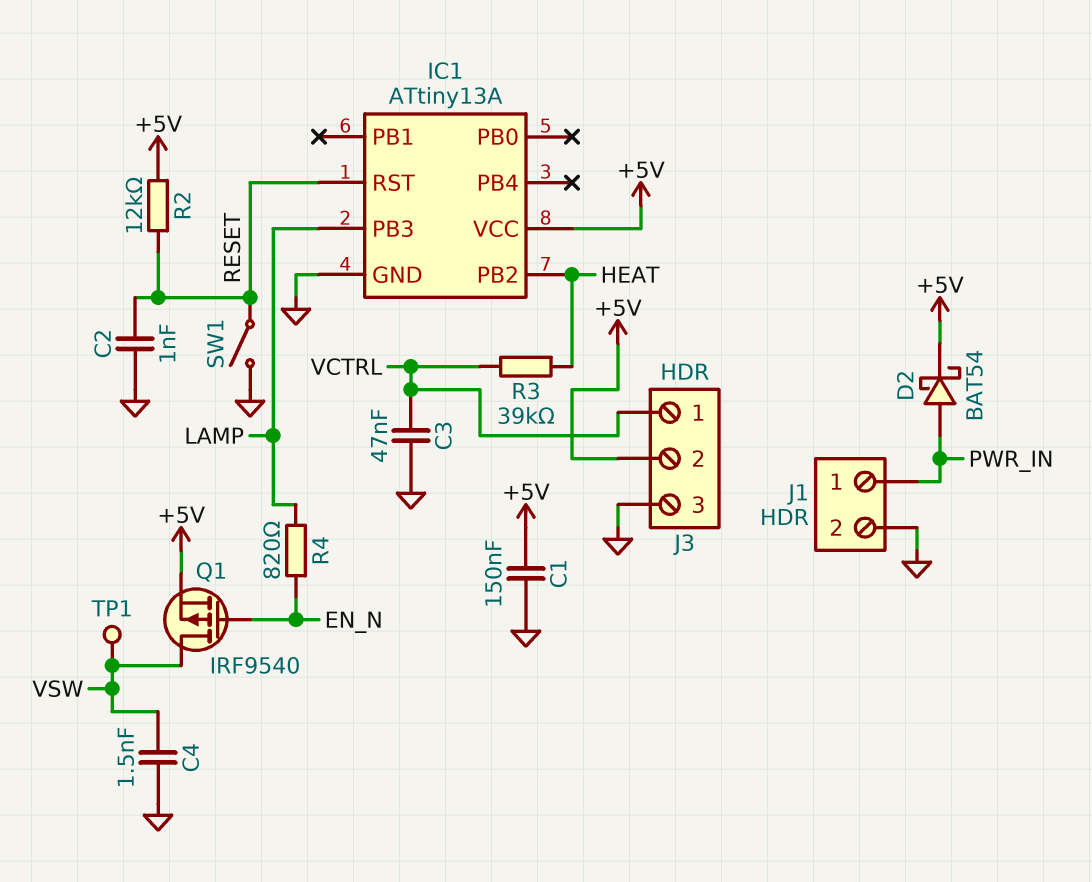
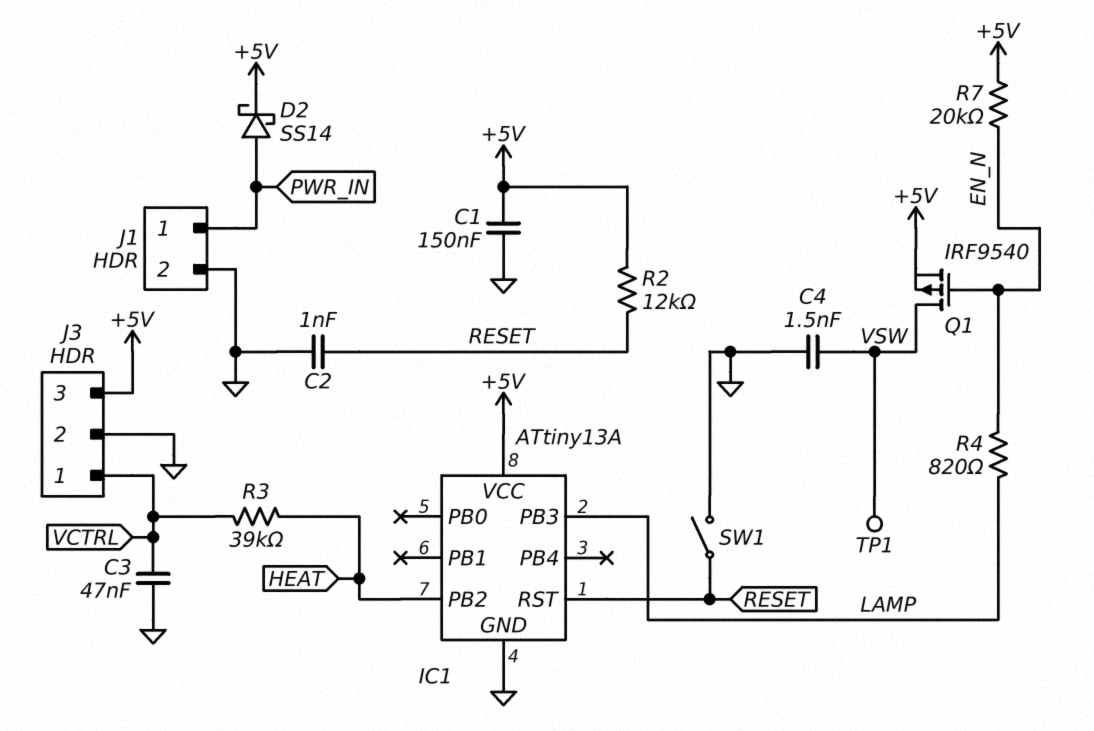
D2: schottky BAT54 (A PWR_IN, K +5V) -> schottky SS14 (A PWR_IN, K +5V)
J3 pin 2: +5V -> GND
J3 pin 3: GND -> +5V
R7: none -> 20k (+5V, EN_N)

